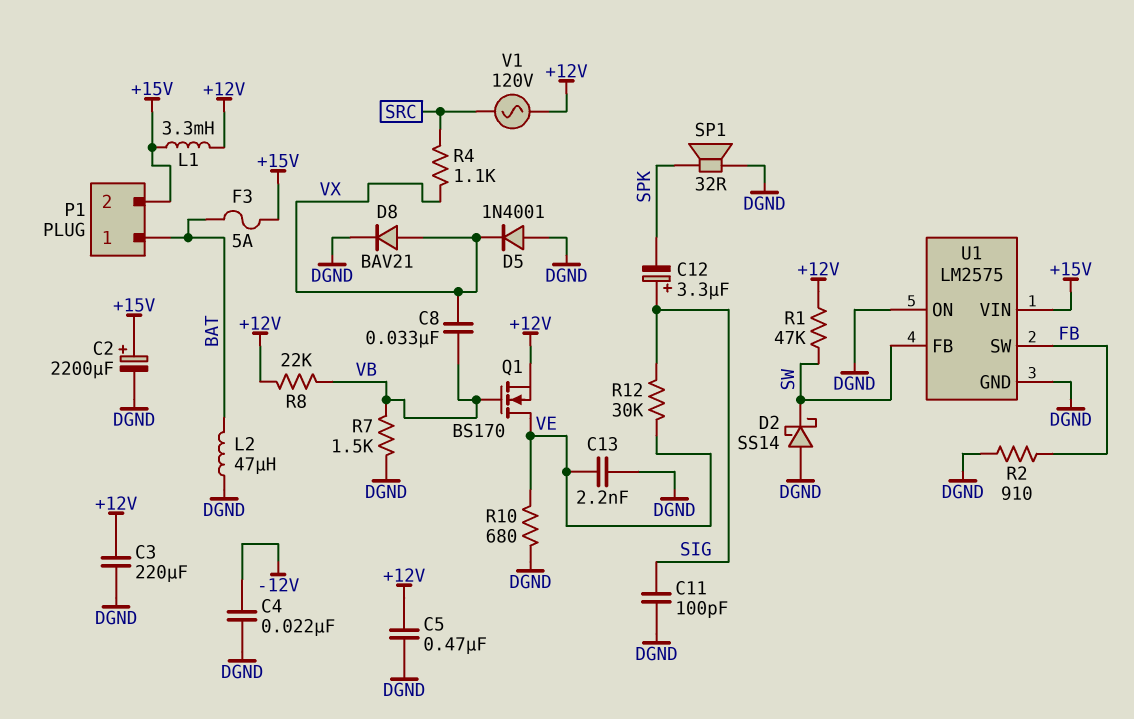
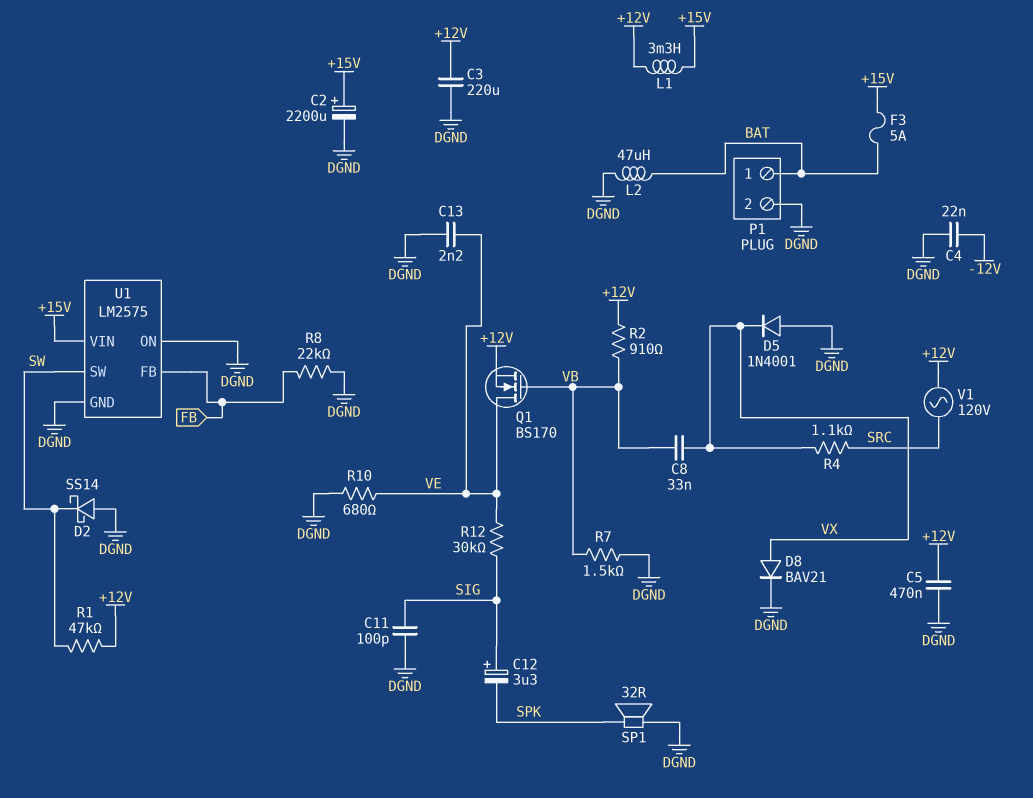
P1 pin 2: +15V -> DGND
R2: 910 (DGND, FB) -> 910 (+12V, VB)
R8: 22k (+12V, VB) -> 22k (DGND, FB)
U1 pin FB: SW -> FB
U1 pin SW: FB -> SW

